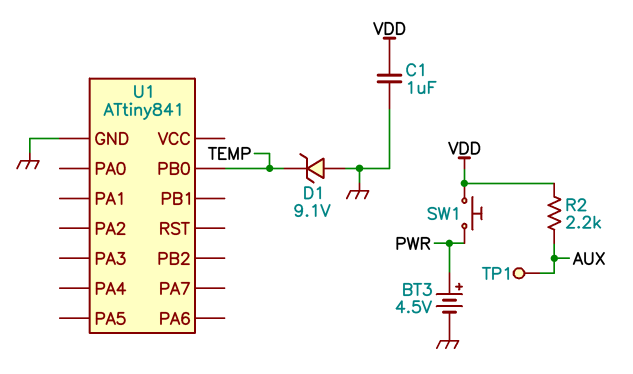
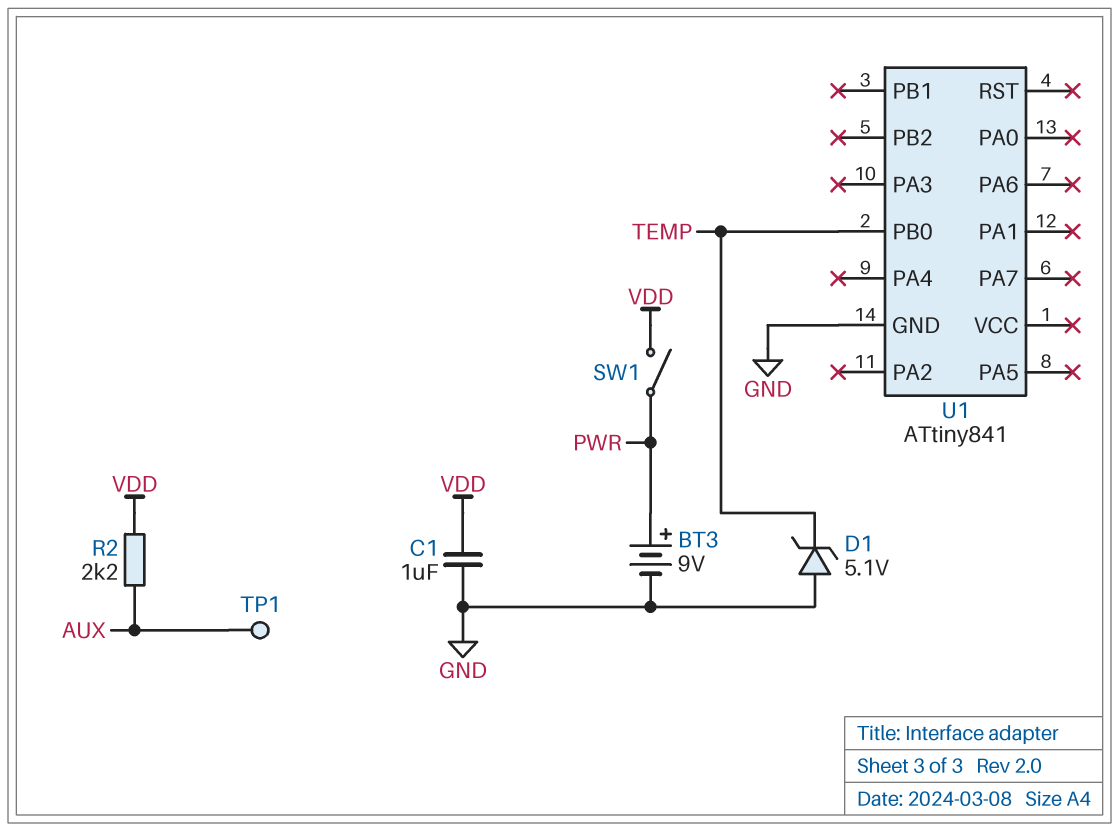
BT3: 4.5V (plus PWR, minus GND) -> 9V (plus PWR, minus GND)
D1: zener 9.1V (A GND, K TEMP) -> zener 5.1V (A GND, K TEMP)
SW1: button (PWR, VDD) -> switch (PWR, VDD)

